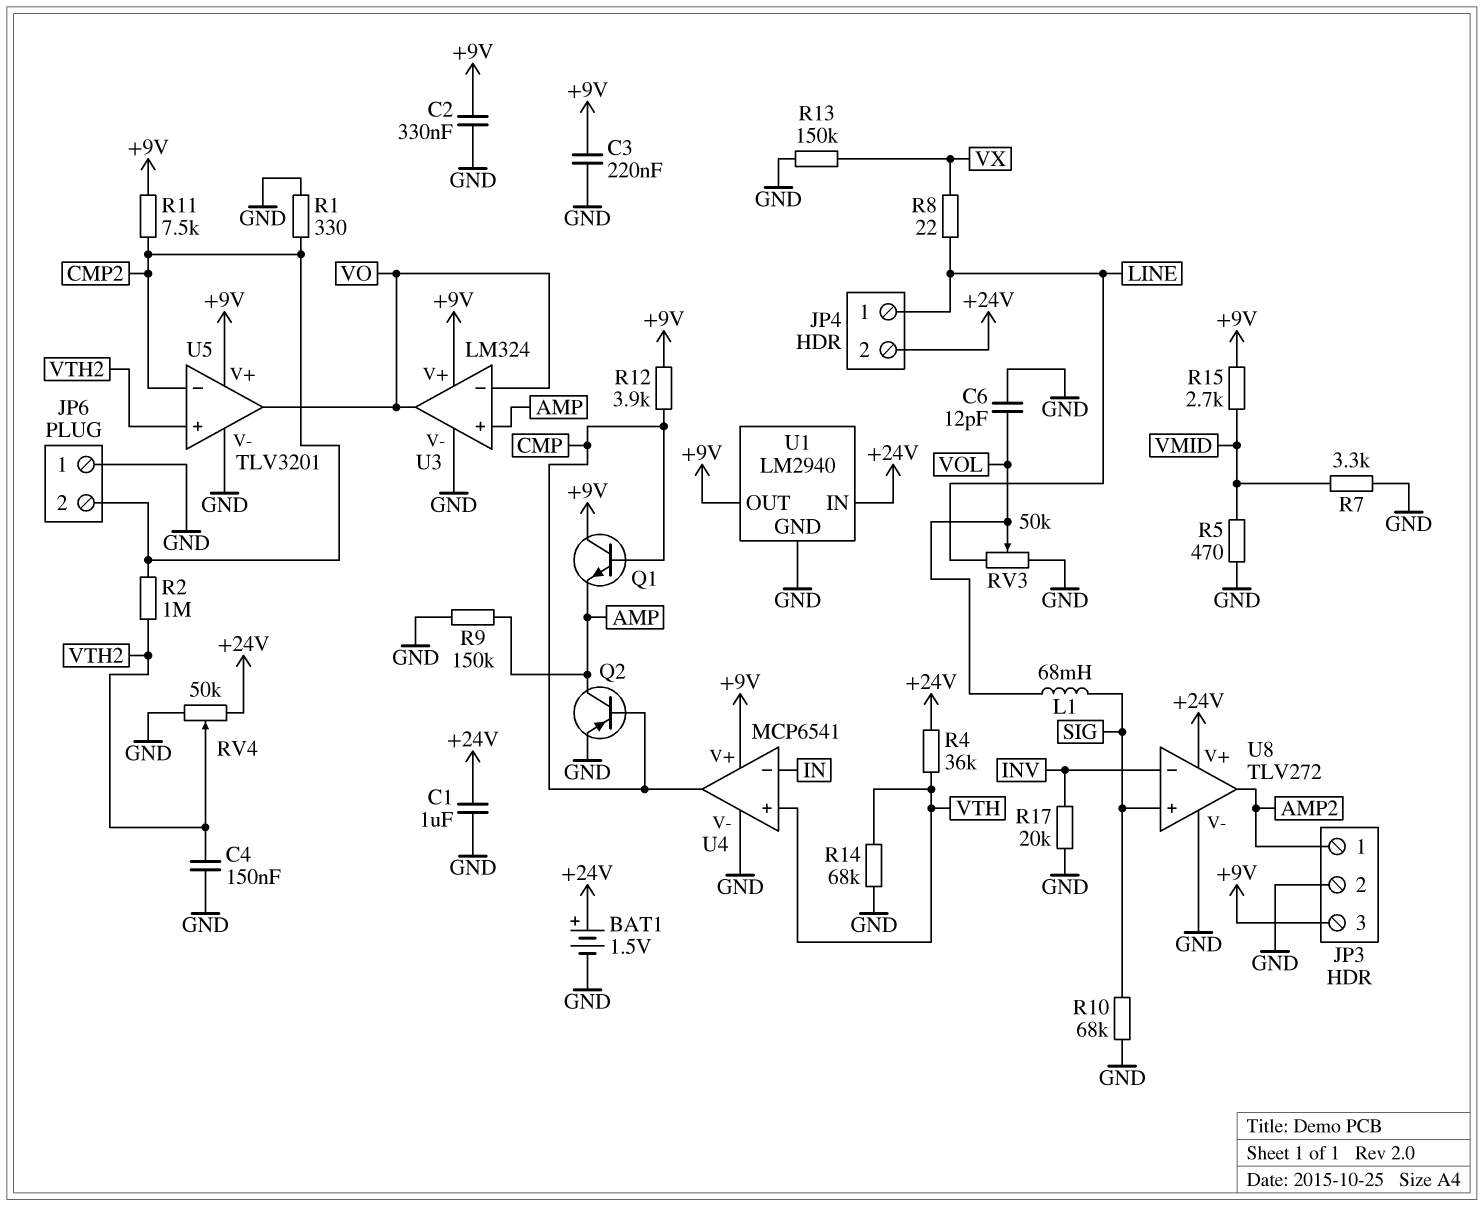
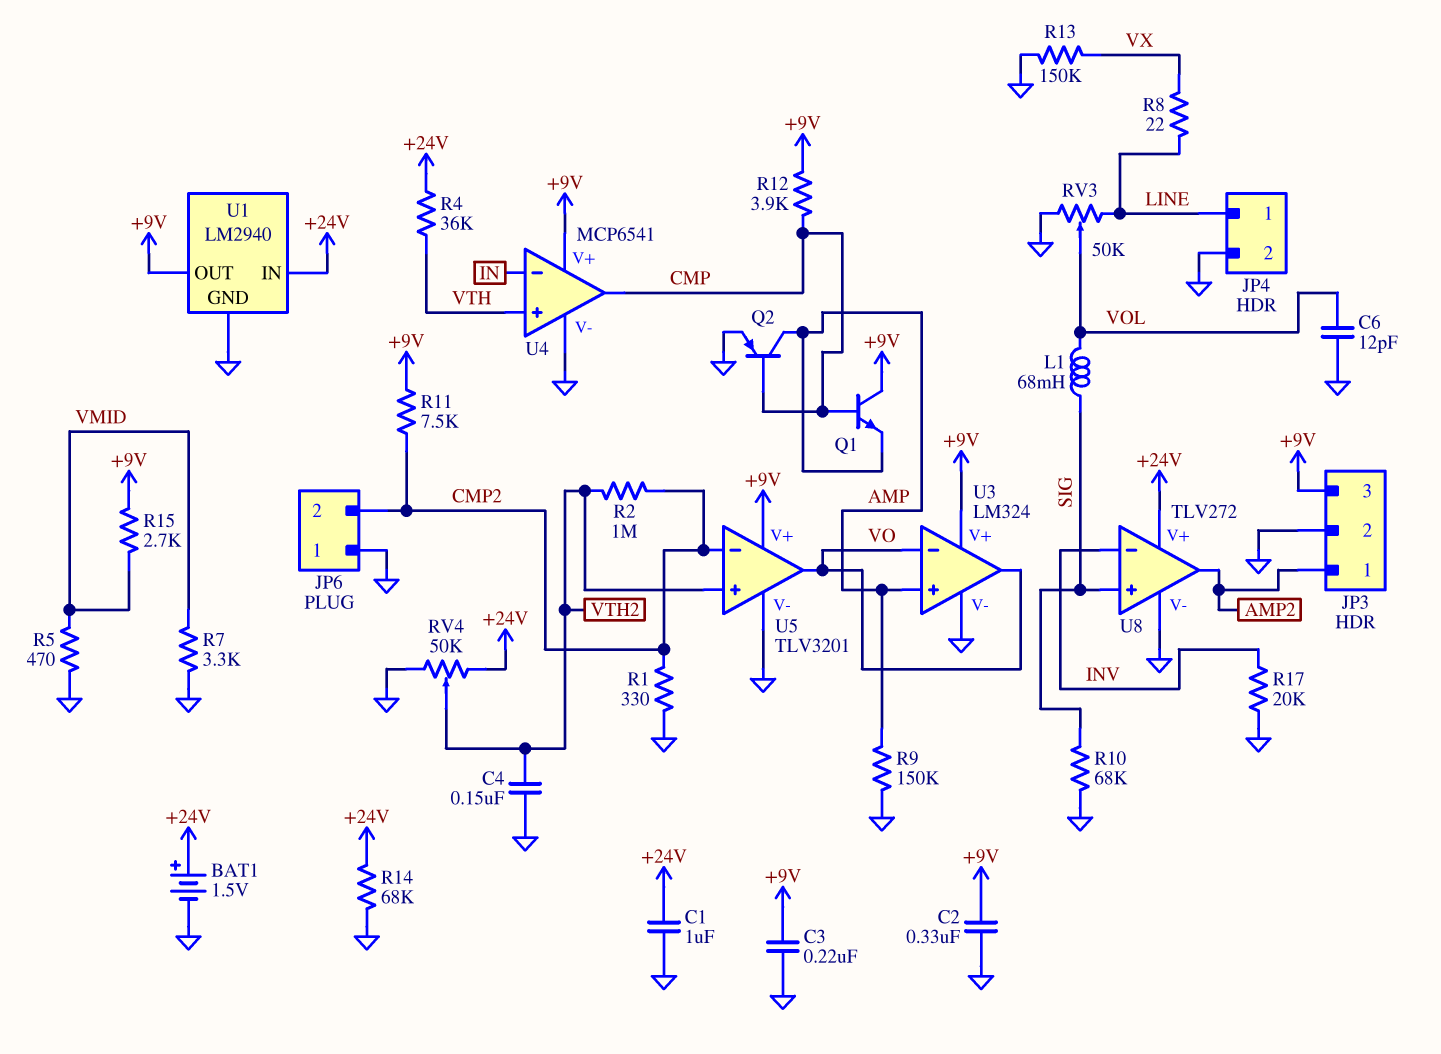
JP4 pin 2: +24V -> GND
R14: 68k (GND, VTH) -> 68k (+24V, GND)

